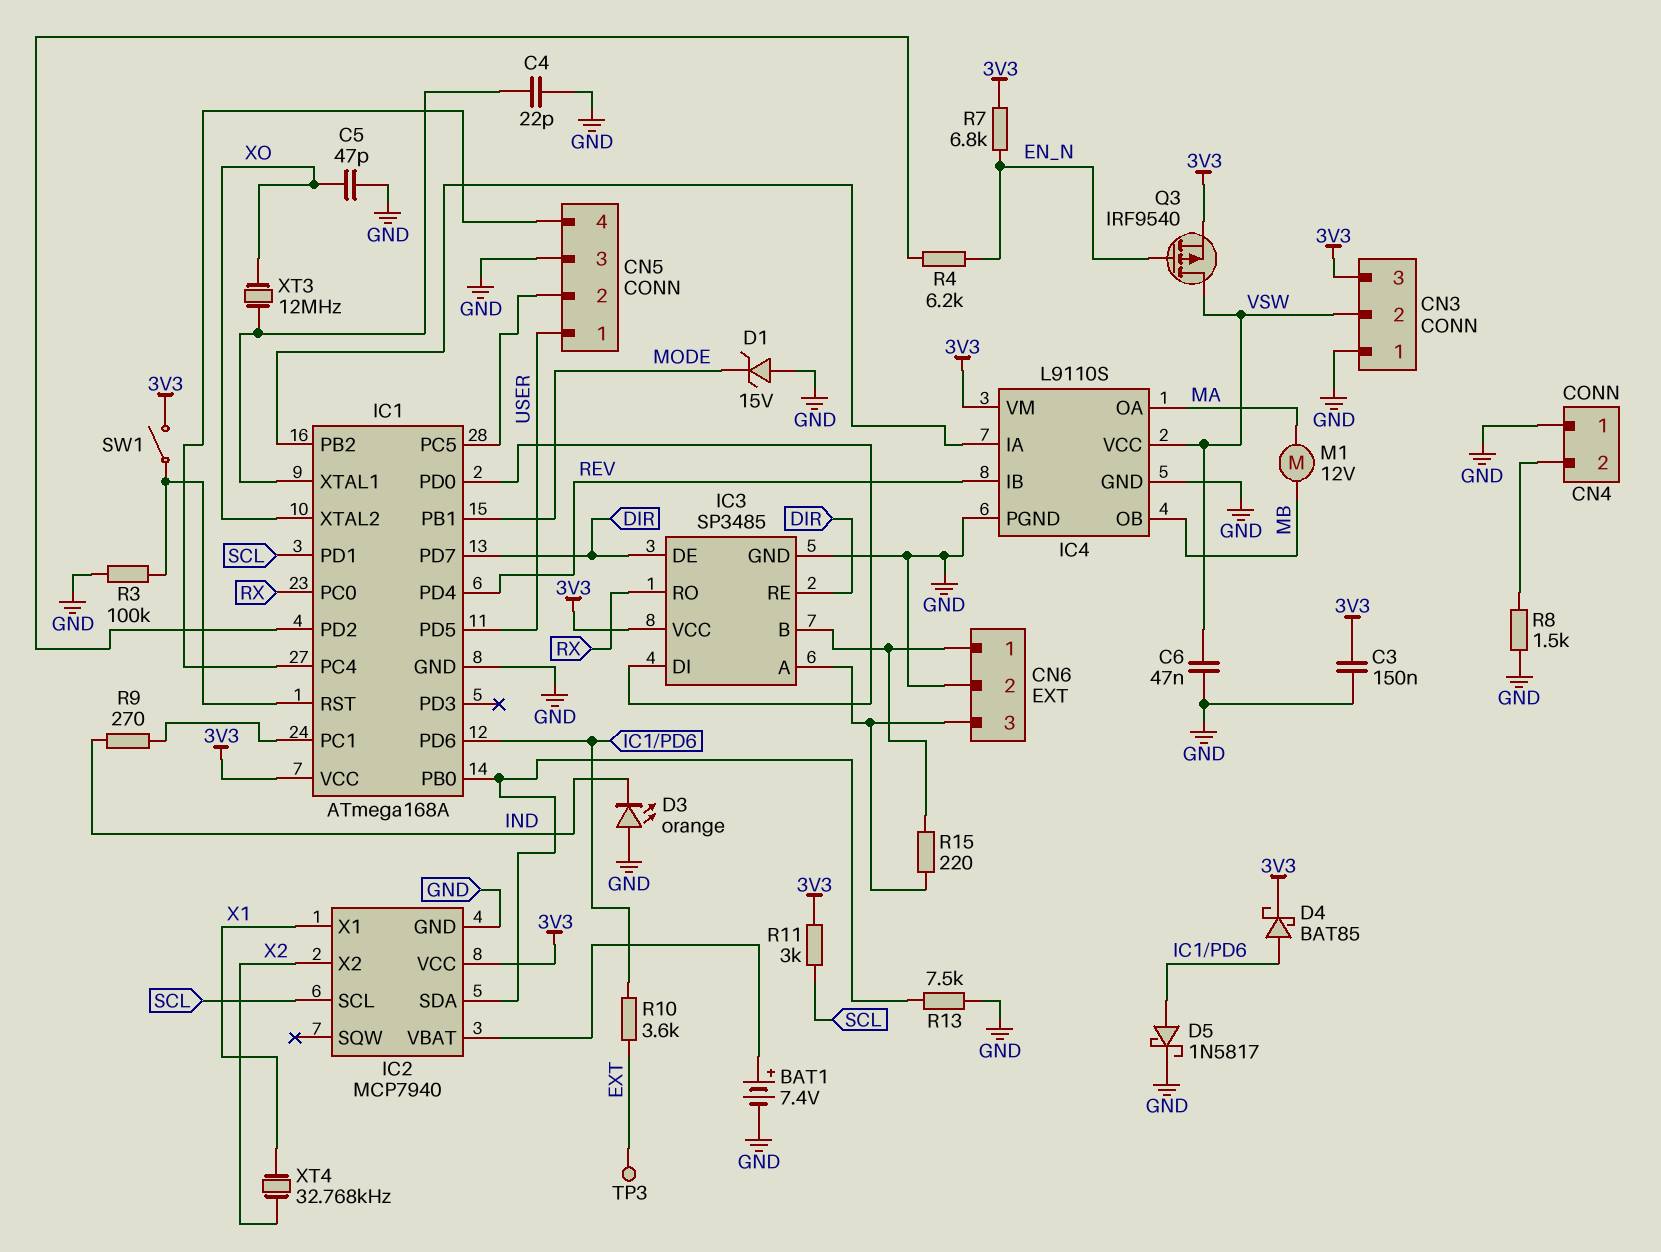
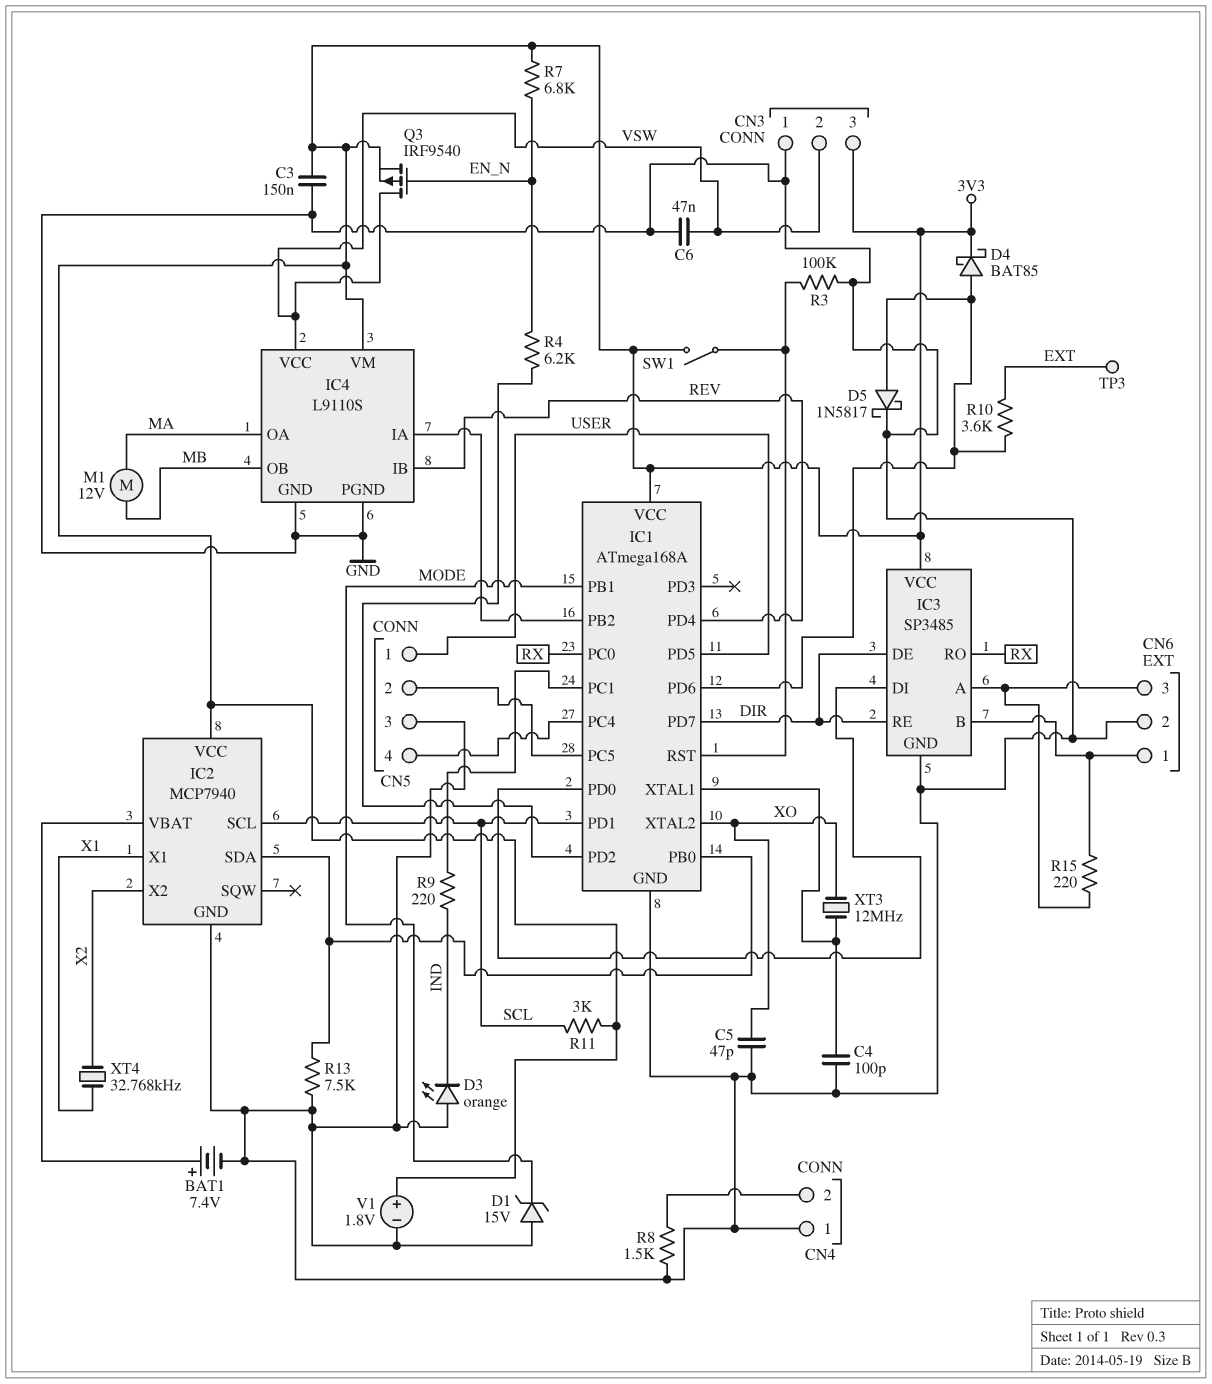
C4: 22pF (GND, IC1/XTAL1) -> 100pF (GND, IC1/XTAL1)
R9: 270 (IC1/PC1, IND) -> 220 (IC1/PC1, IND)
V1: none -> 1.8V (plus 3V3, minus GND)

